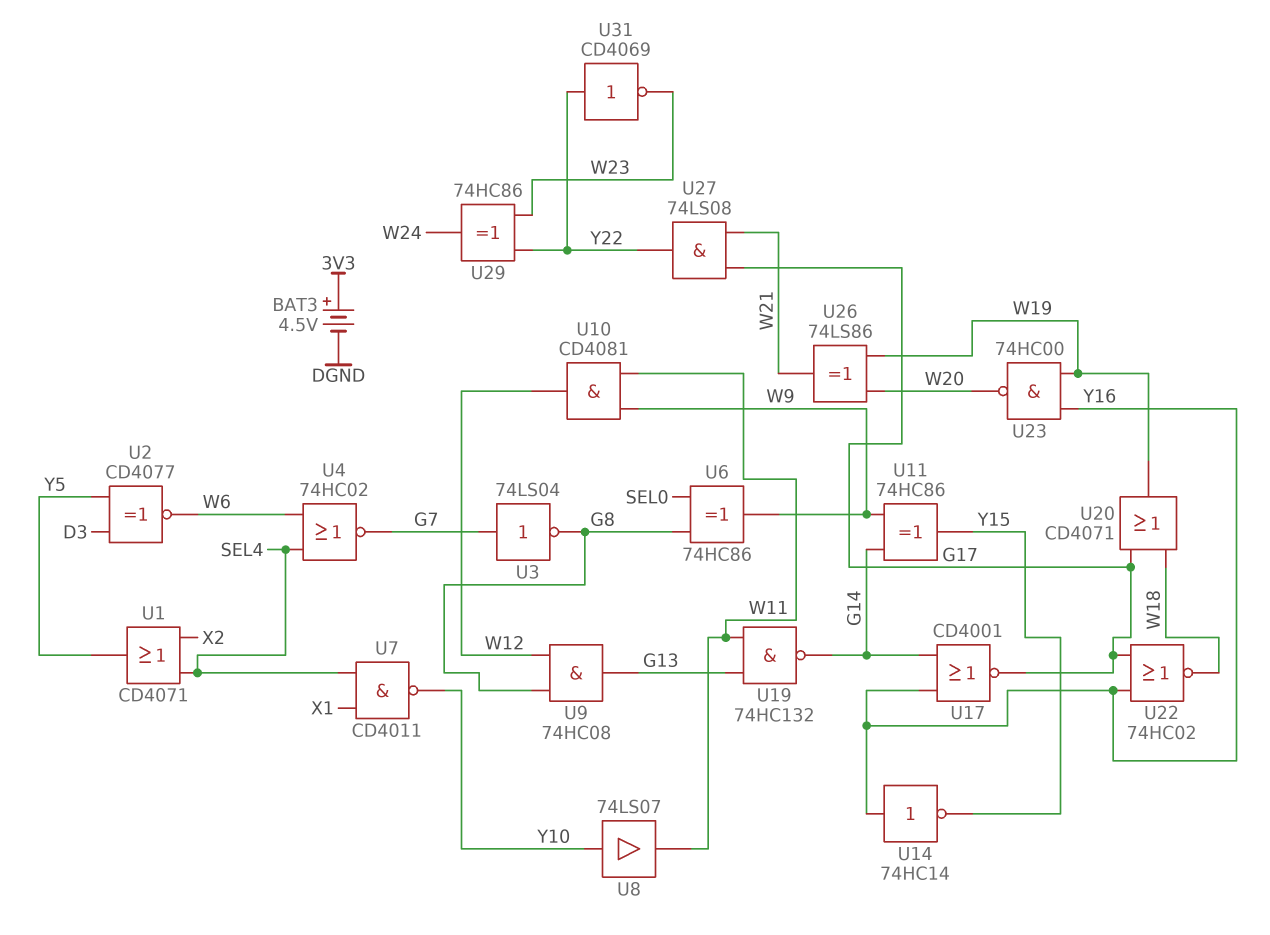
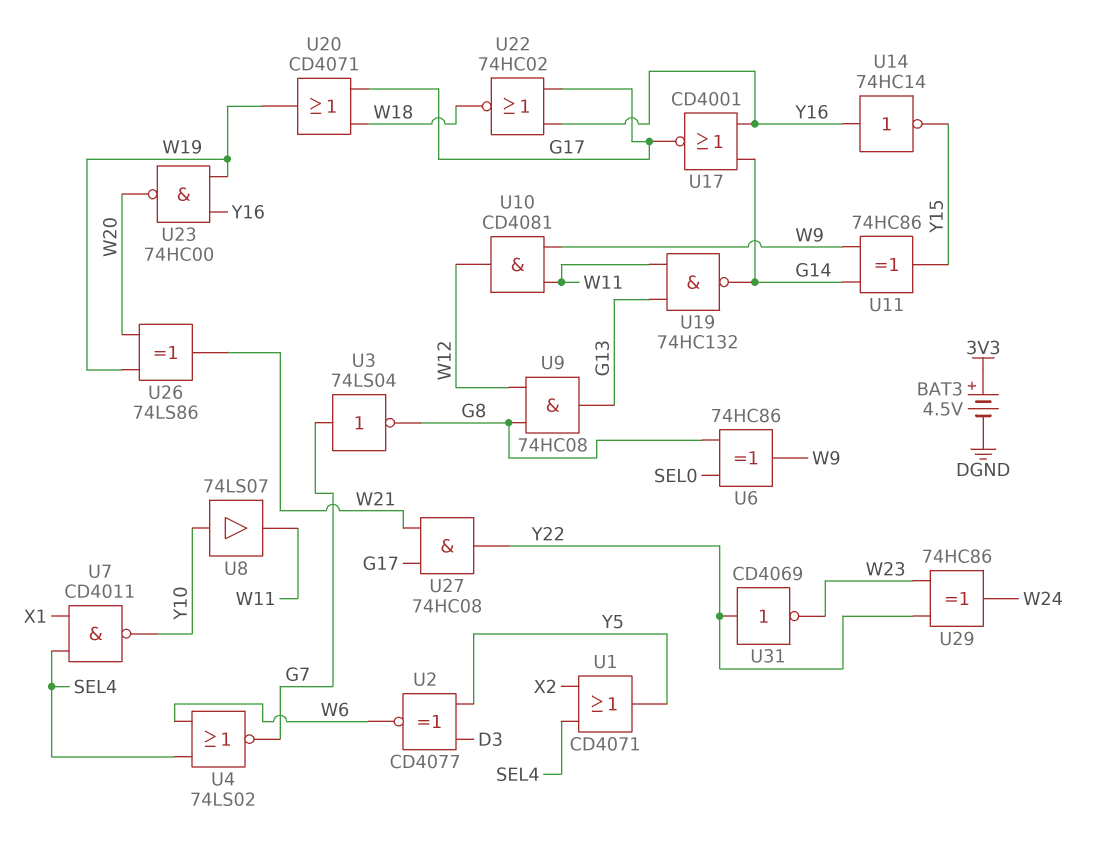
U4: NOR 74HC02 (in SEL4, in W6, out G7) -> NOR 74LS02 (in SEL4, in W6, out G7)
U27: AND 74LS08 (in G17, in W21, out Y22) -> AND 74HC08 (in G17, in W21, out Y22)

